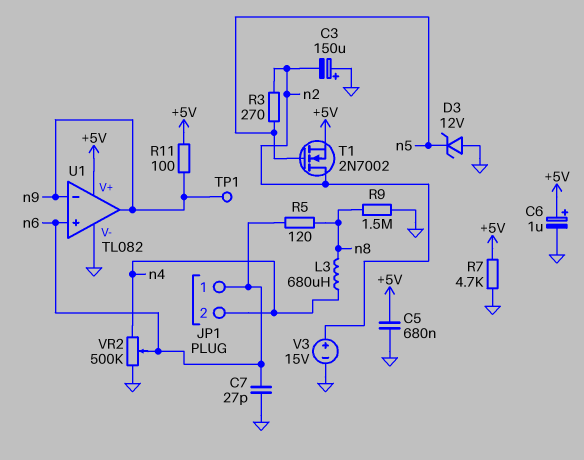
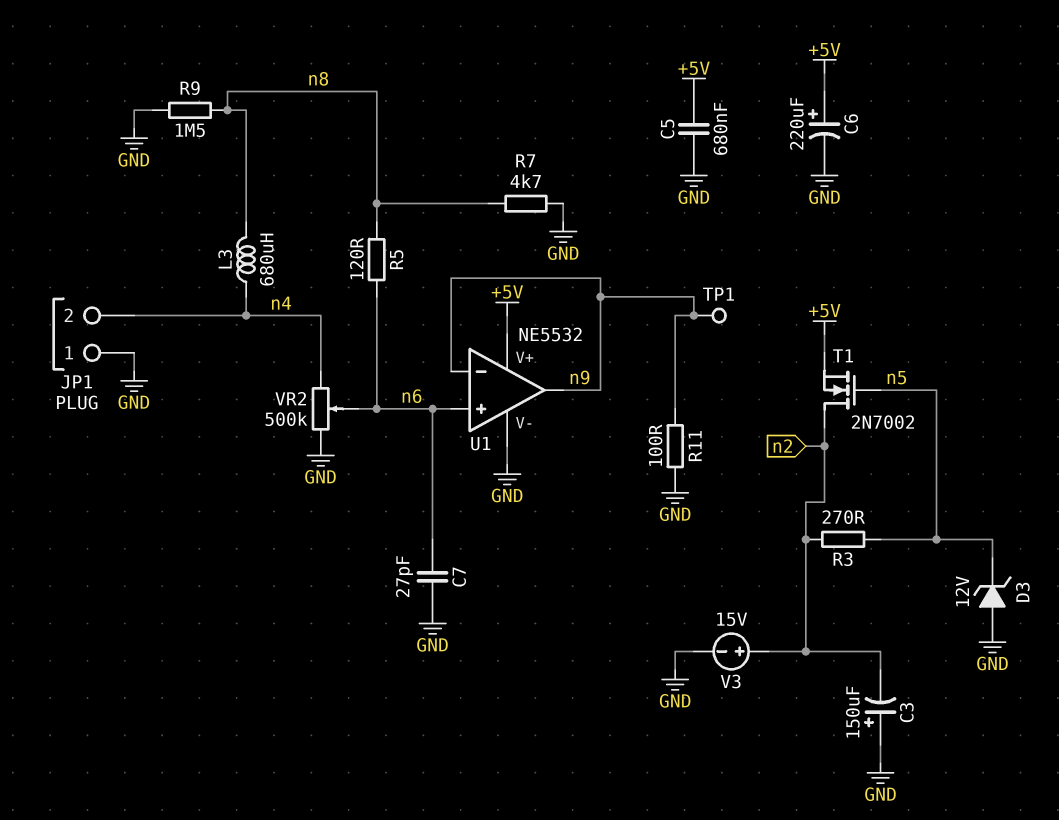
C6: 1uF (plus +5V, minus GND) -> 220uF (plus +5V, minus GND)
JP1 pin 1: n6 -> GND
R7: 4.7k (+5V, GND) -> 4.7k (GND, n8)
R11: 100 (+5V, n9) -> 100 (GND, n9)
U1: TL082 -> NE5532

